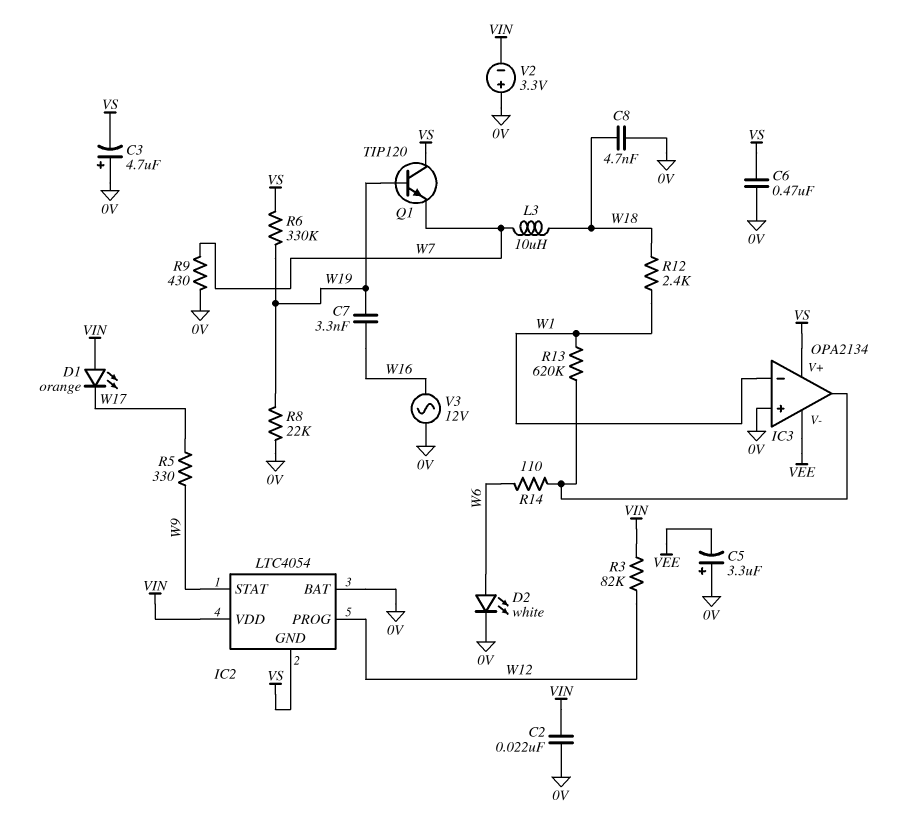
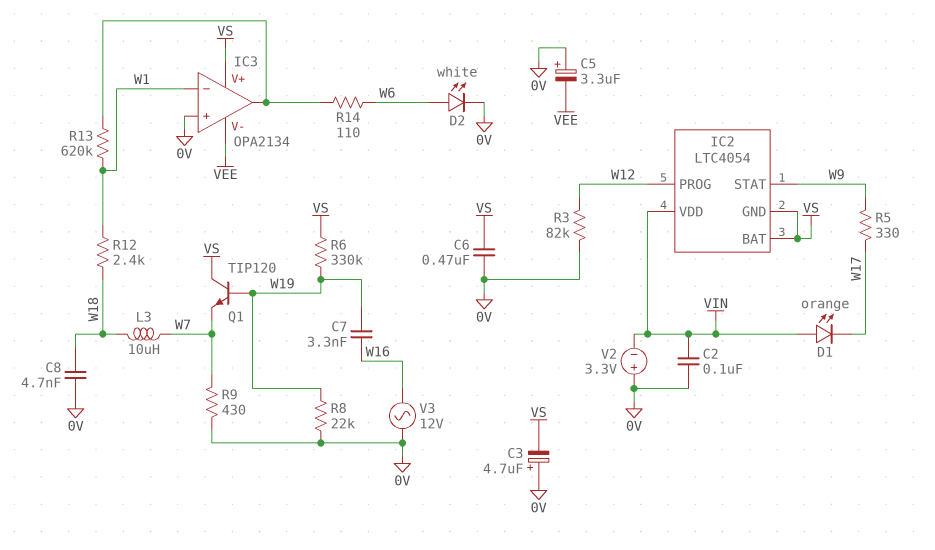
C2: 22nF (0V, VIN) -> 100nF (0V, VIN)
IC2 pin BAT: 0V -> VS
R3: 82k (VIN, W12) -> 82k (0V, W12)

